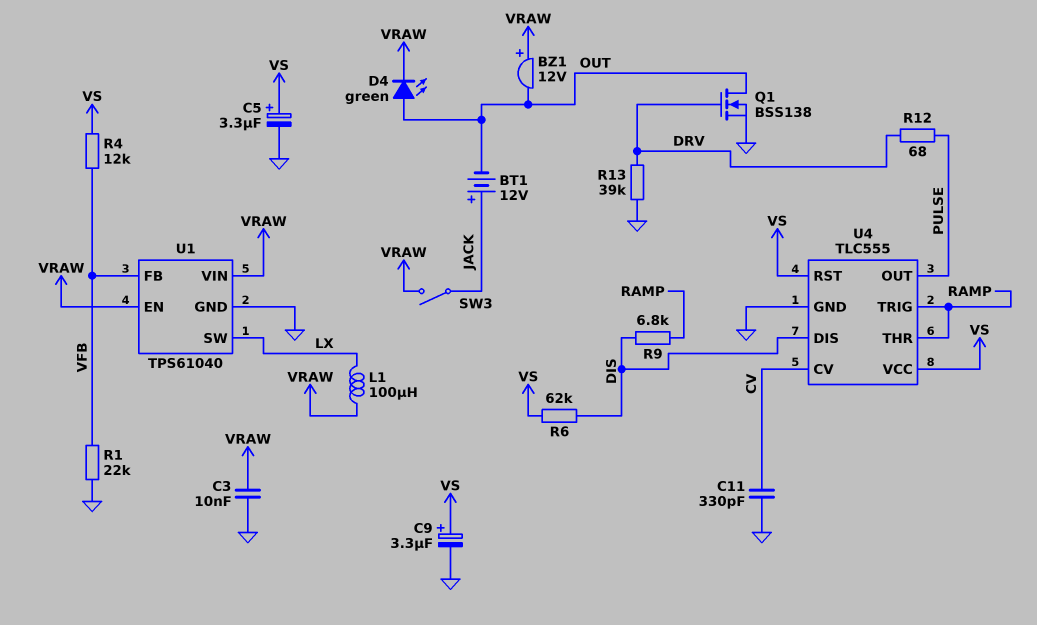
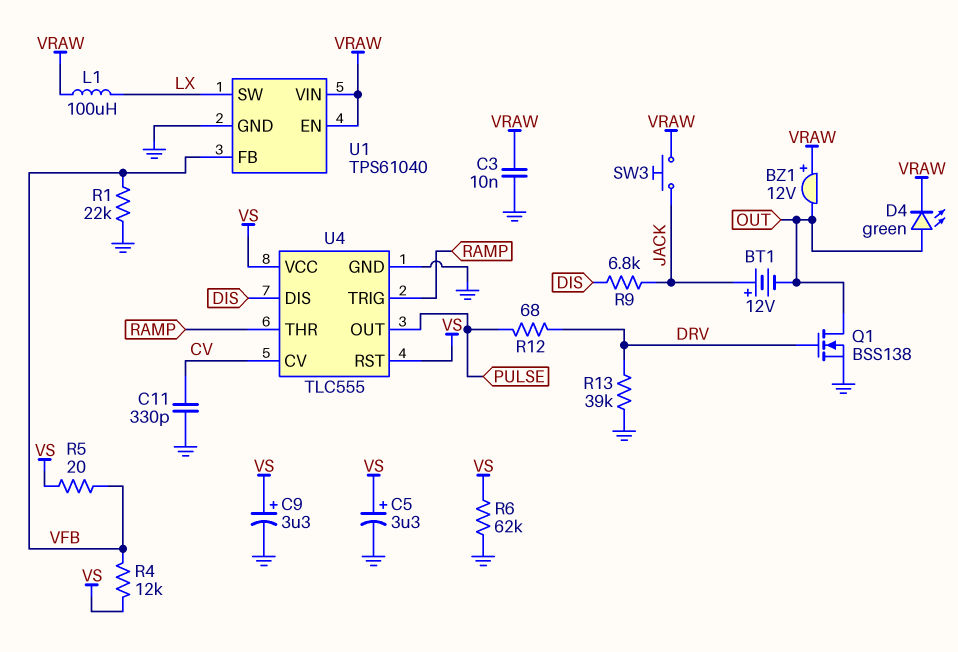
R5: none -> 20 (VFB, VS)
R6: 62k (DIS, VS) -> 62k (GND, VS)
R9: 6.8k (DIS, RAMP) -> 6.8k (DIS, JACK)
SW3: switch (JACK, VRAW) -> button (JACK, VRAW)

